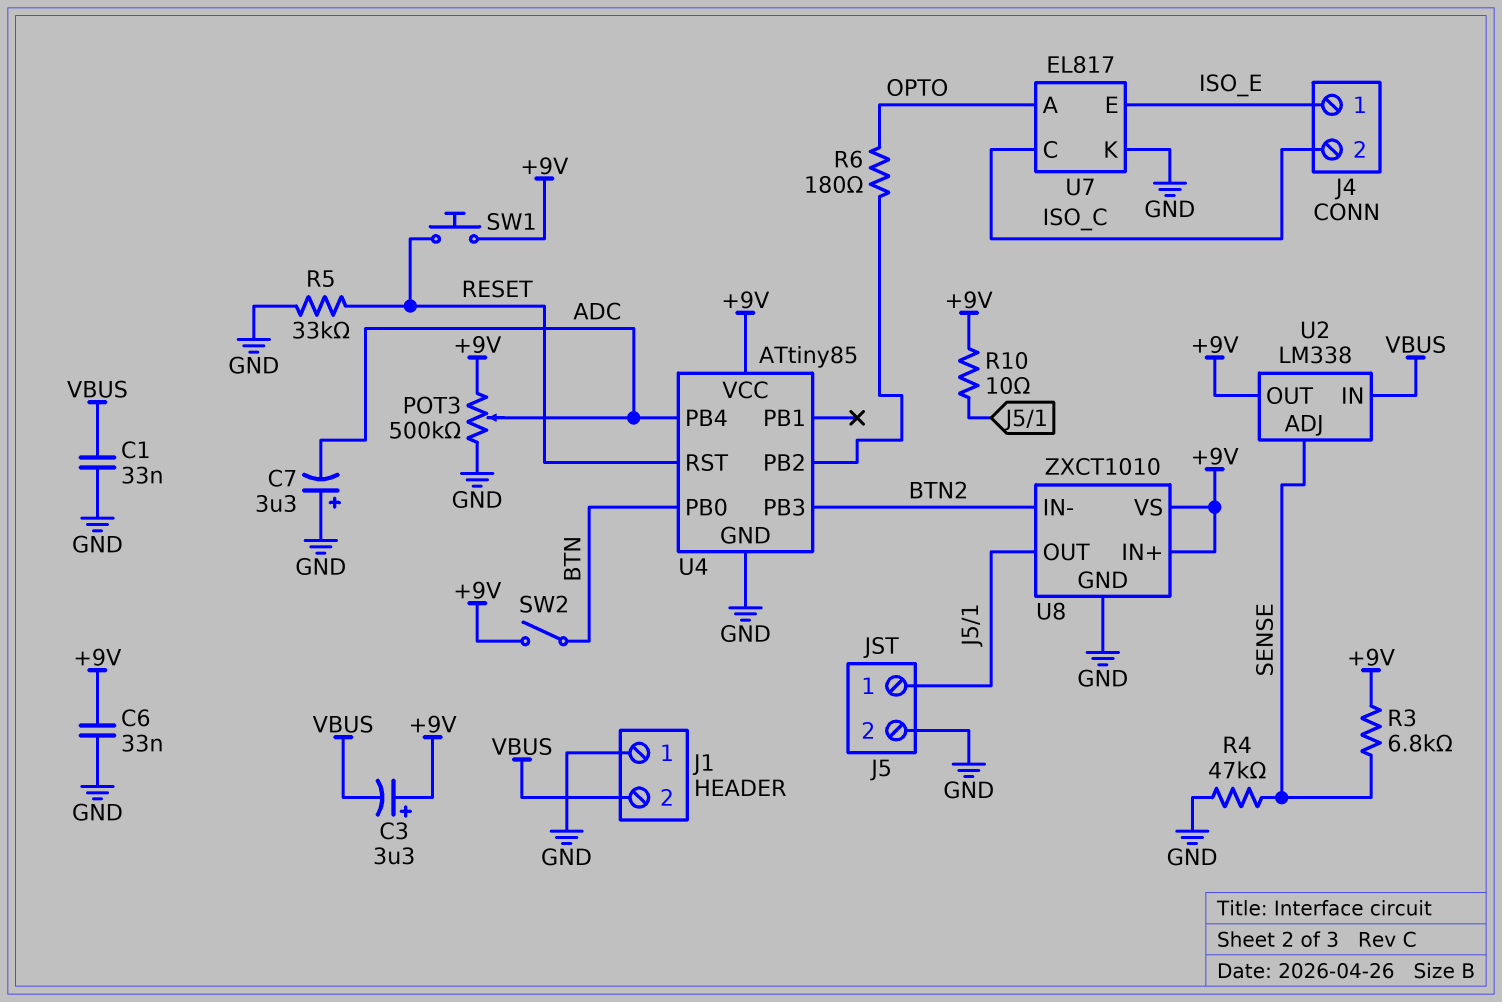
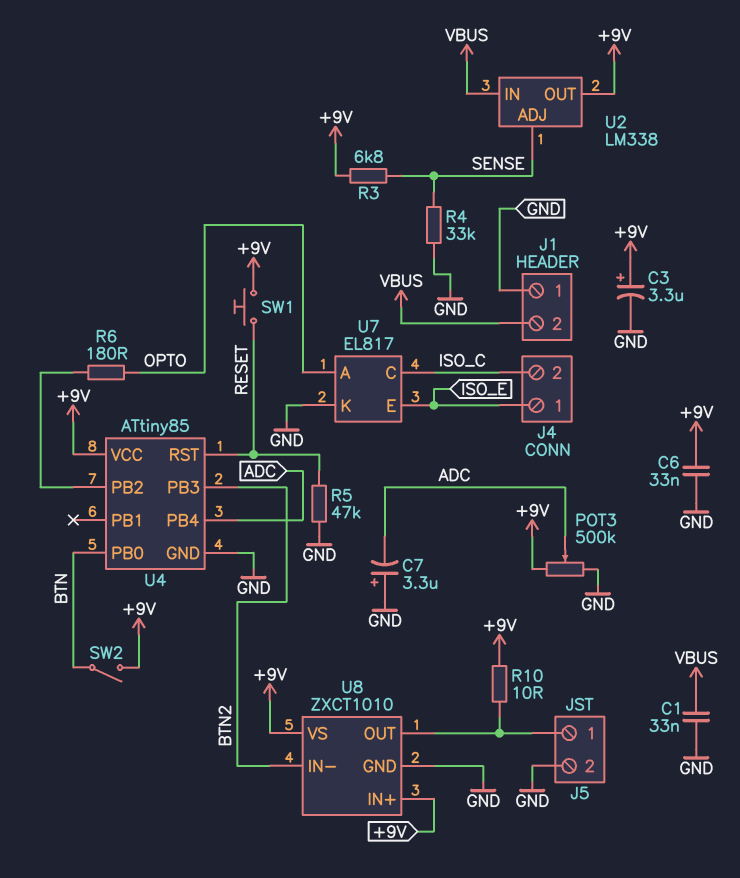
C3: 3.3uF (plus +9V, minus VBUS) -> 3.3uF (plus +9V, minus GND)
R4: 47k (GND, SENSE) -> 33k (GND, SENSE)
R5: 33k (GND, RESET) -> 47k (GND, RESET)

